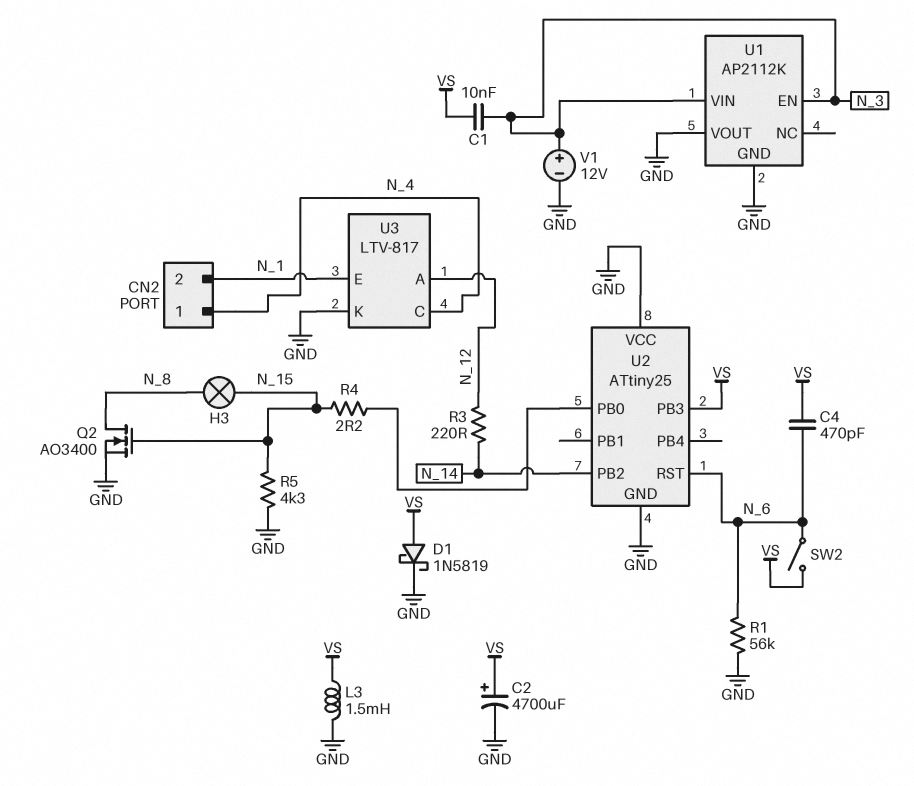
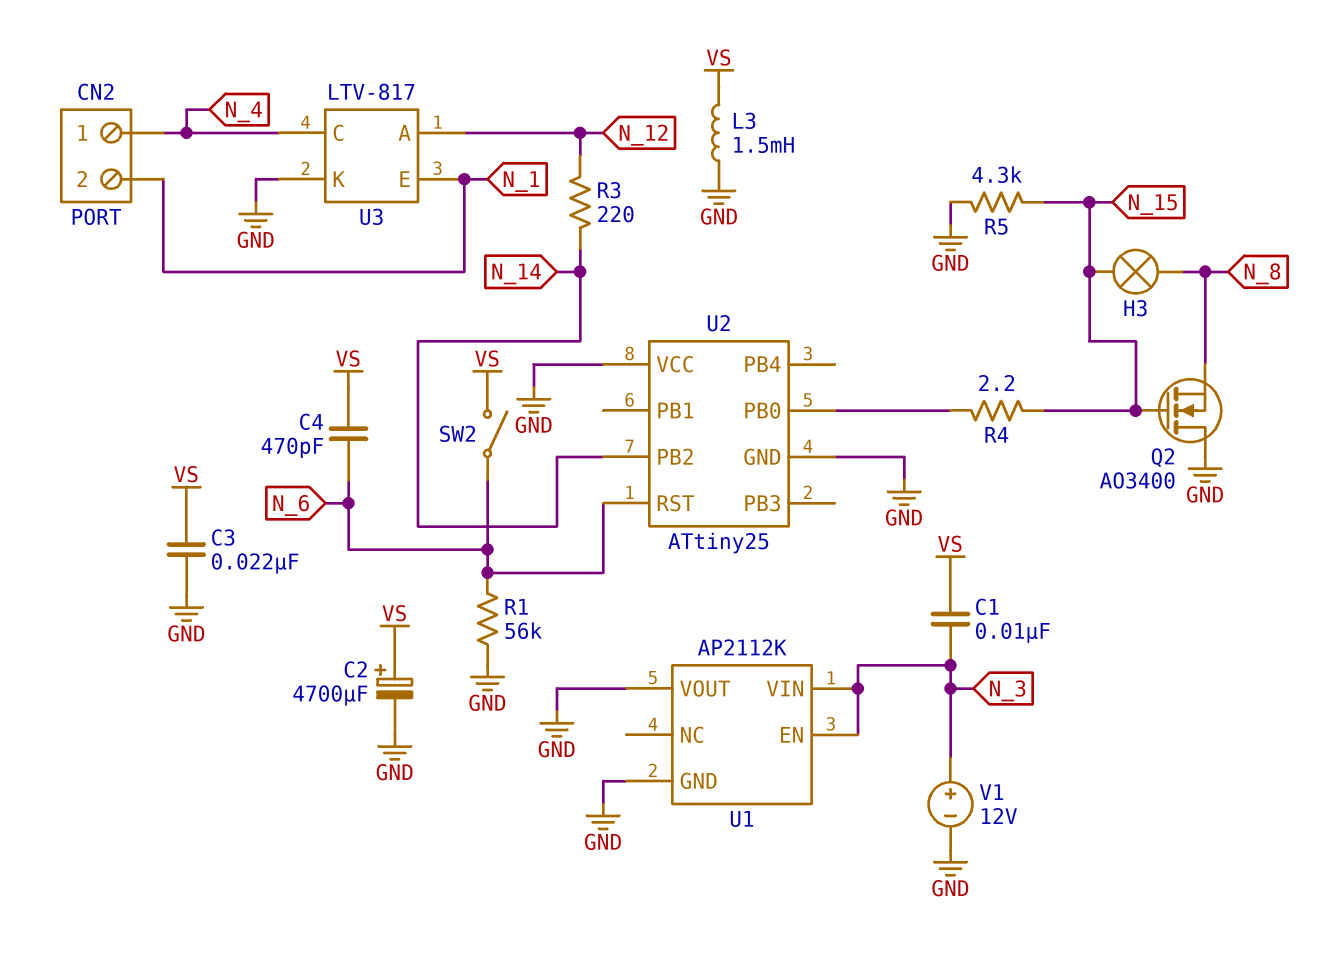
C3: none -> 22nF (GND, VS)
D1: schottky 1N5819 (A VS, K GND) -> none
Q2: NMOS AO3400 (G N_15, D N_8, S GND) -> NMOS AO3400 (G N_15, D GND, S N_8)
U2 pin PB3: VS -> none

